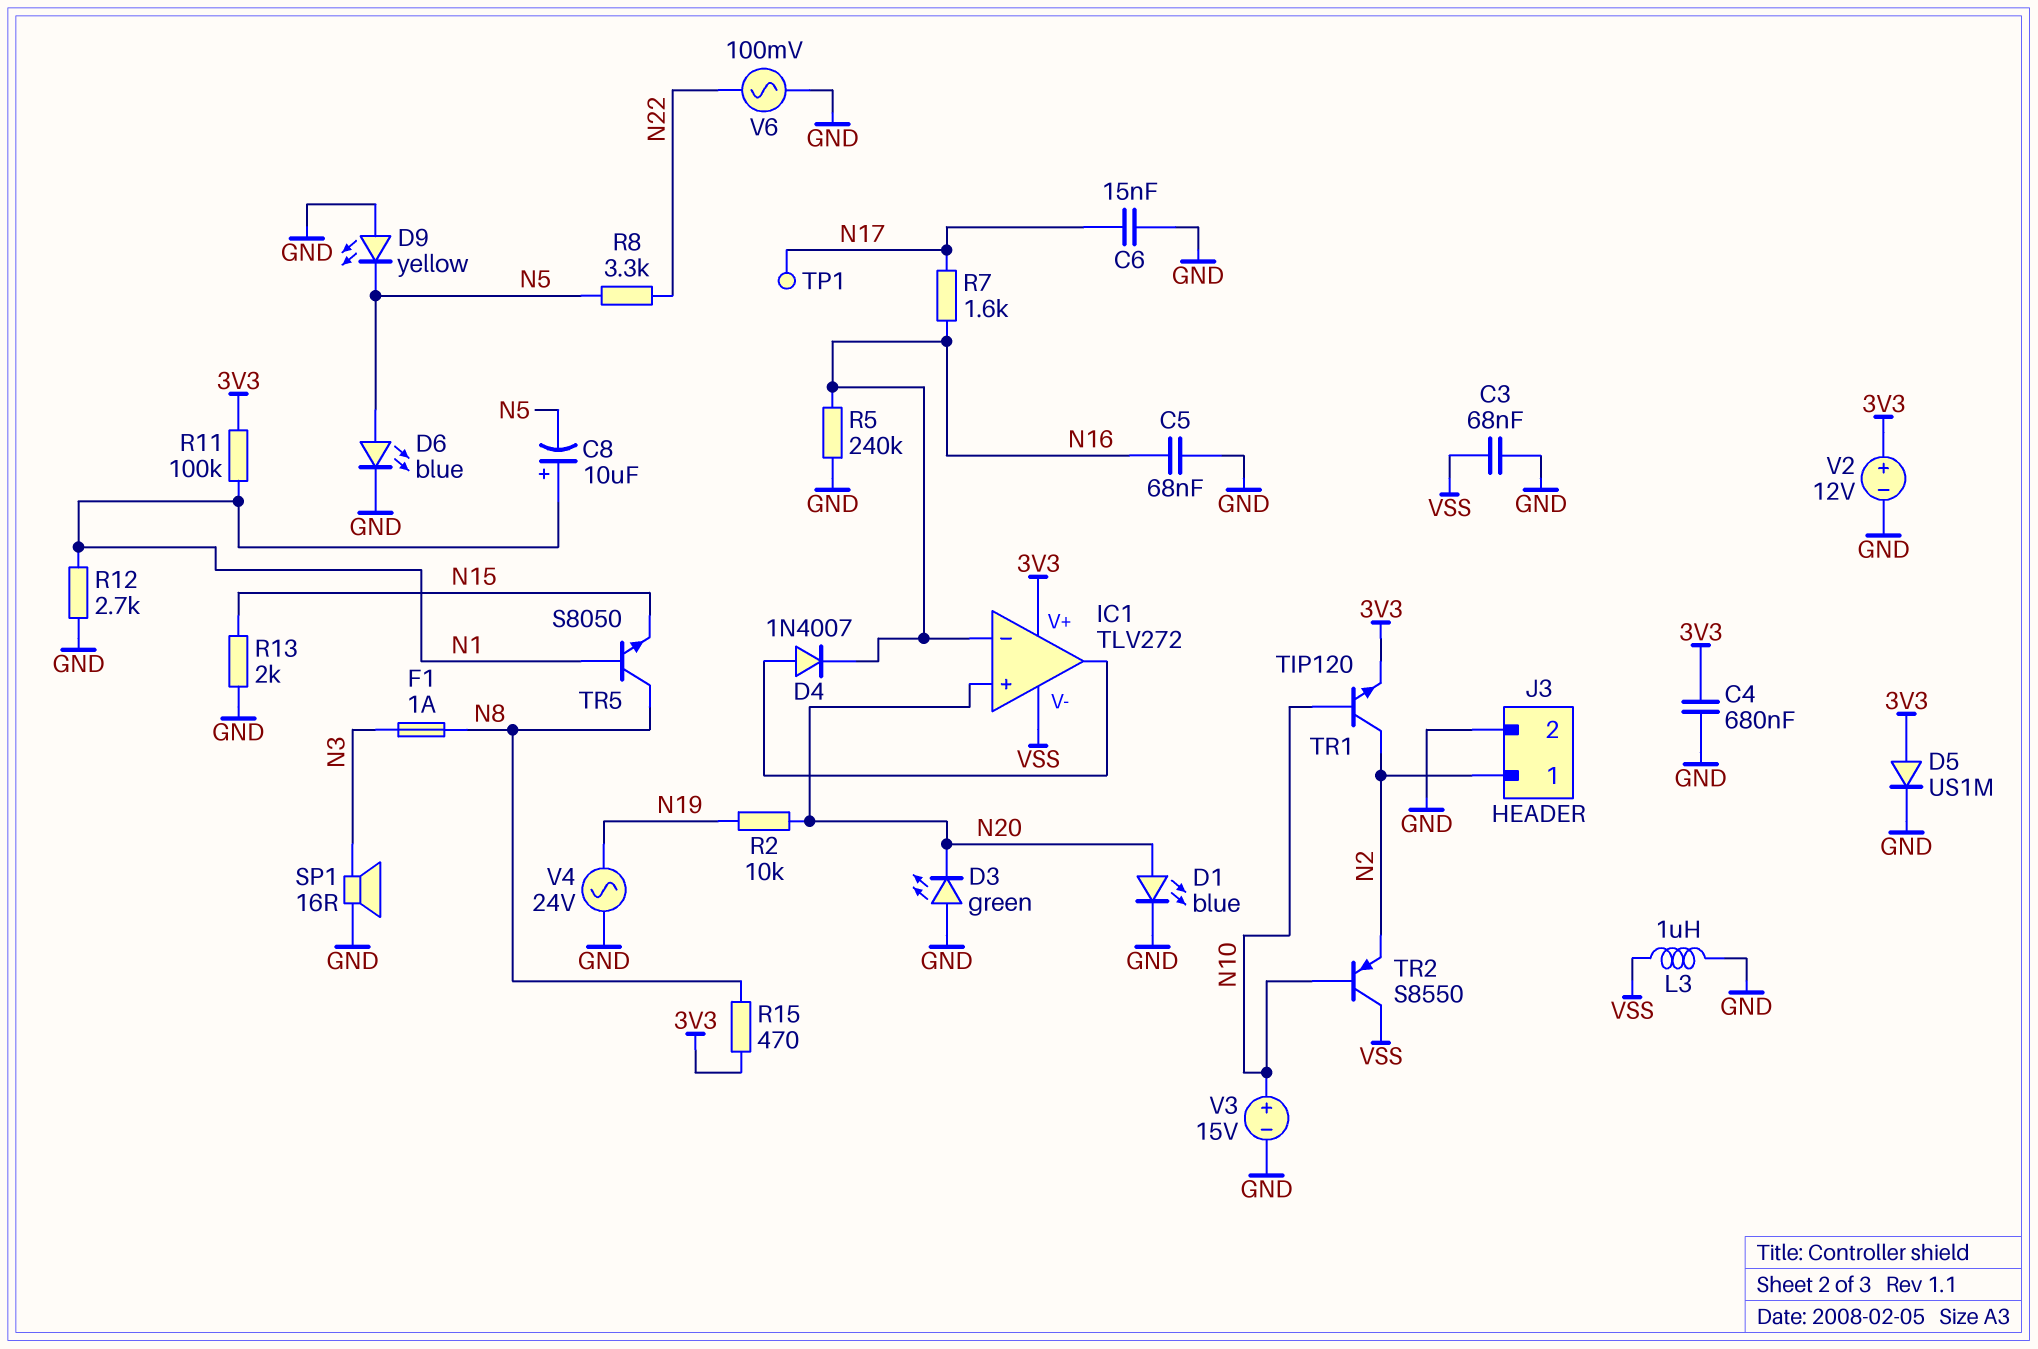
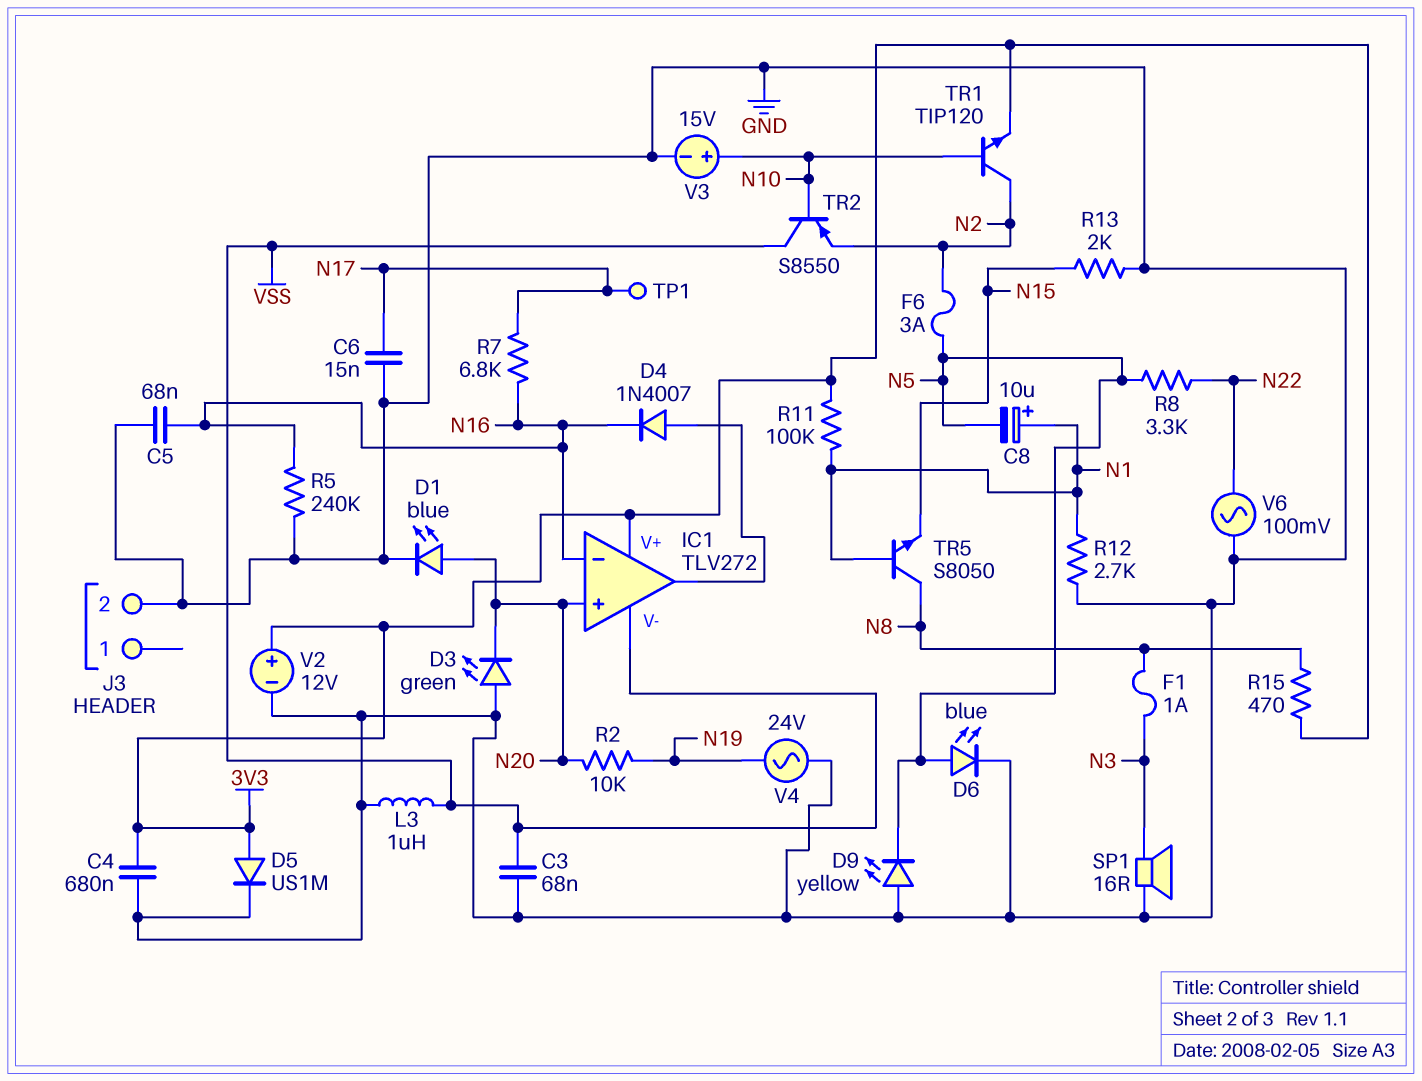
F6: none -> 3A (N2, N5)
J3 pin 1: N2 -> none
R7: 1.6k (N16, N17) -> 6.8k (N16, N17)

